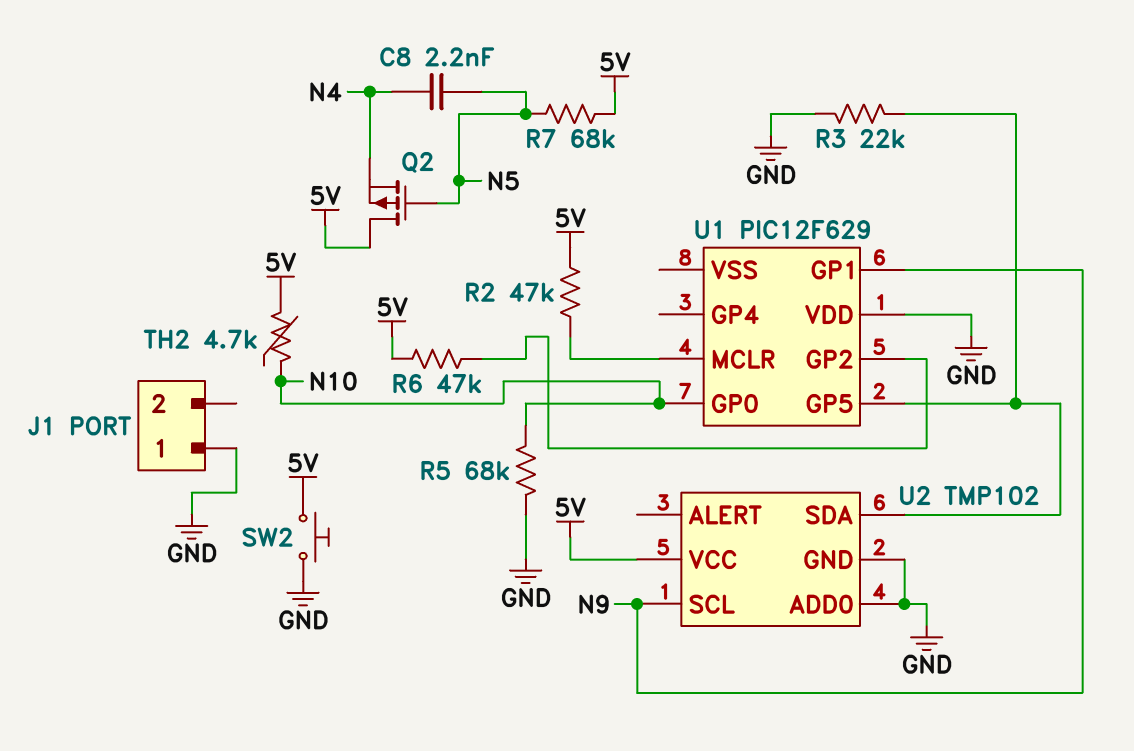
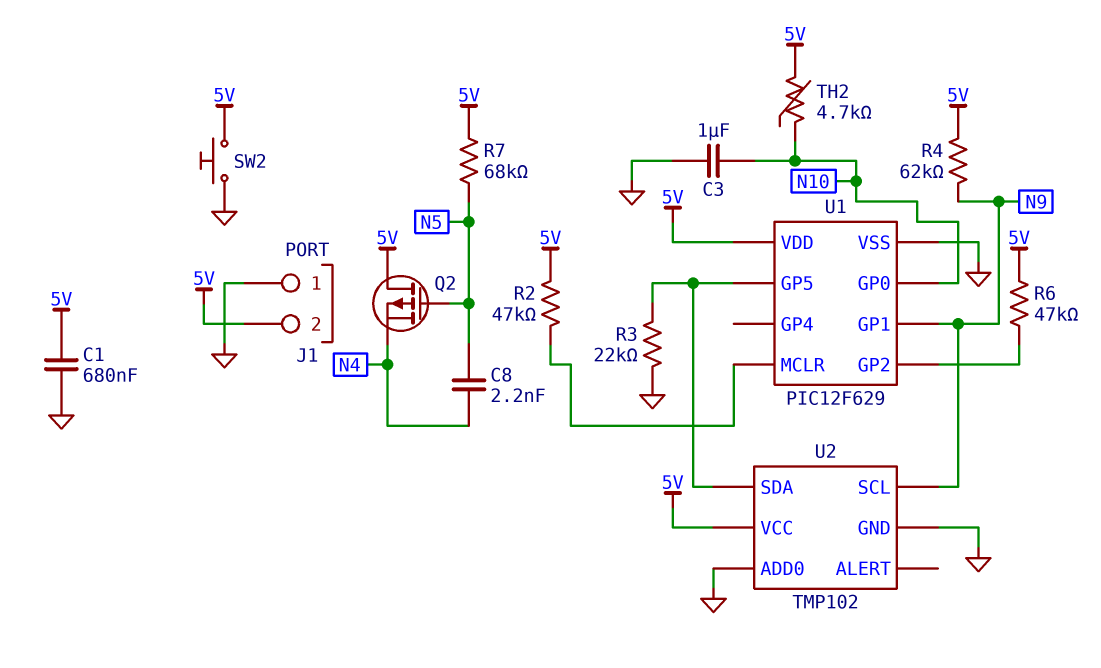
C1: none -> 680nF (5V, GND)
C3: none -> 1uF (GND, N10)
J1 pin 2: none -> 5V
R4: none -> 62k (5V, N9)
R5: 68k (GND, N10) -> none
U1 pin VDD: GND -> 5V
U1 pin VSS: none -> GND

